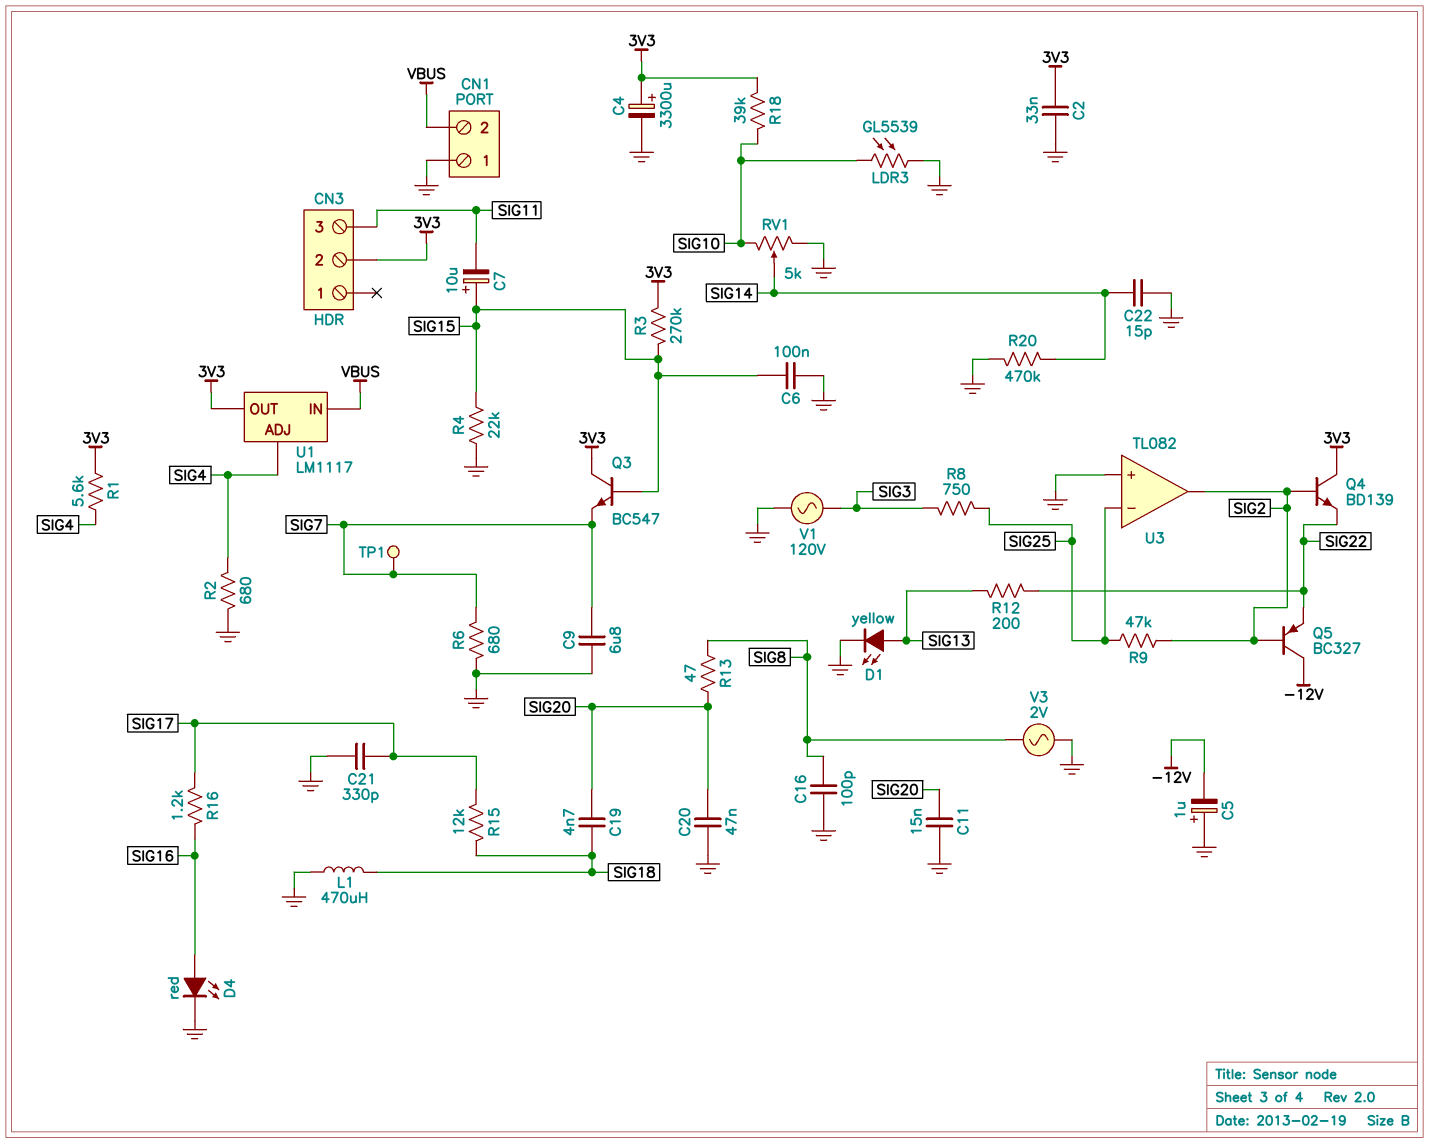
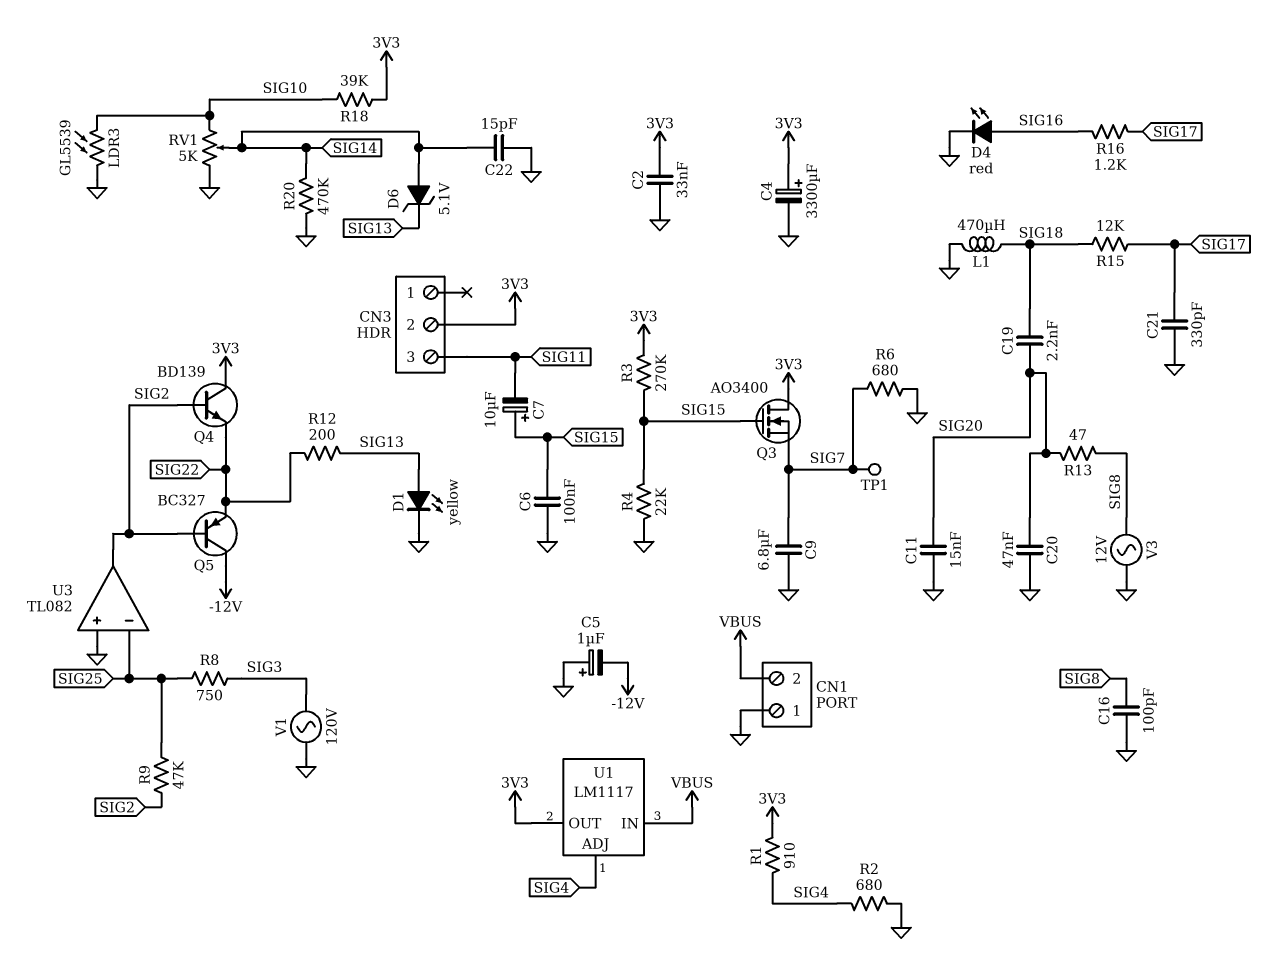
C19: 4.7nF (SIG18, SIG20) -> 2.2nF (SIG18, SIG20)
D6: none -> zener 5.1V (A SIG14, K SIG13)
Q3: NPN BC547 (B SIG15, C 3V3, E SIG7) -> NMOS AO3400 (G SIG15, D 3V3, S SIG7)
R1: 5.6k (3V3, SIG4) -> 910 (3V3, SIG4)
V3: AC 2V (GND, SIG8) -> AC 12V (GND, SIG8)

